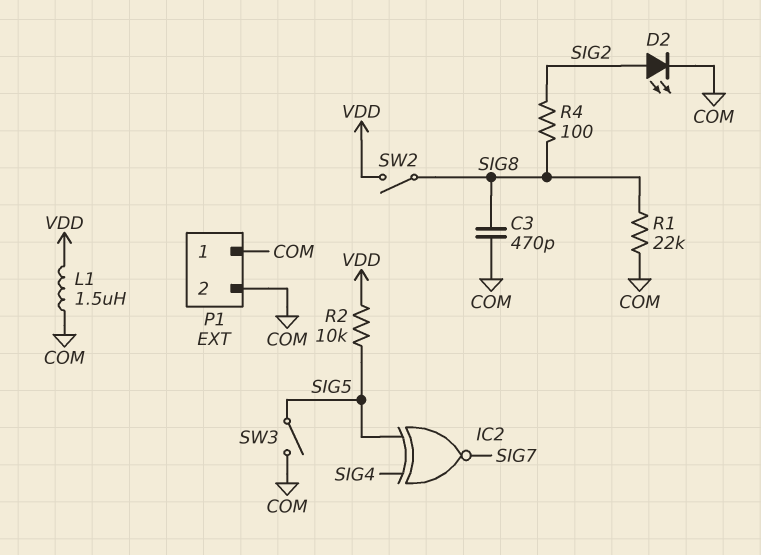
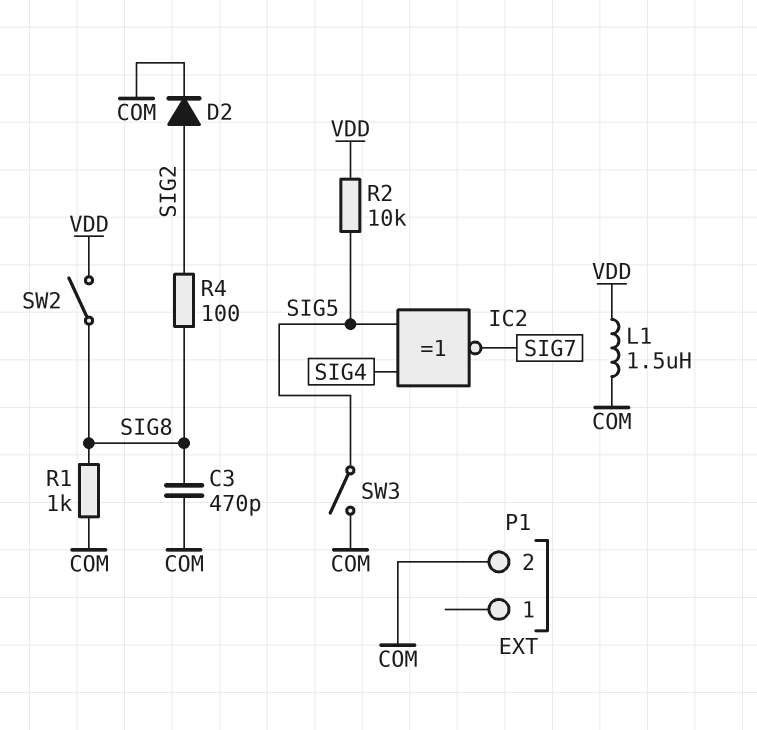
D2: LED (A SIG2, K COM) -> diode (A SIG2, K COM)
P1 pin 1: COM -> none
R1: 22k (COM, SIG8) -> 1k (COM, SIG8)

